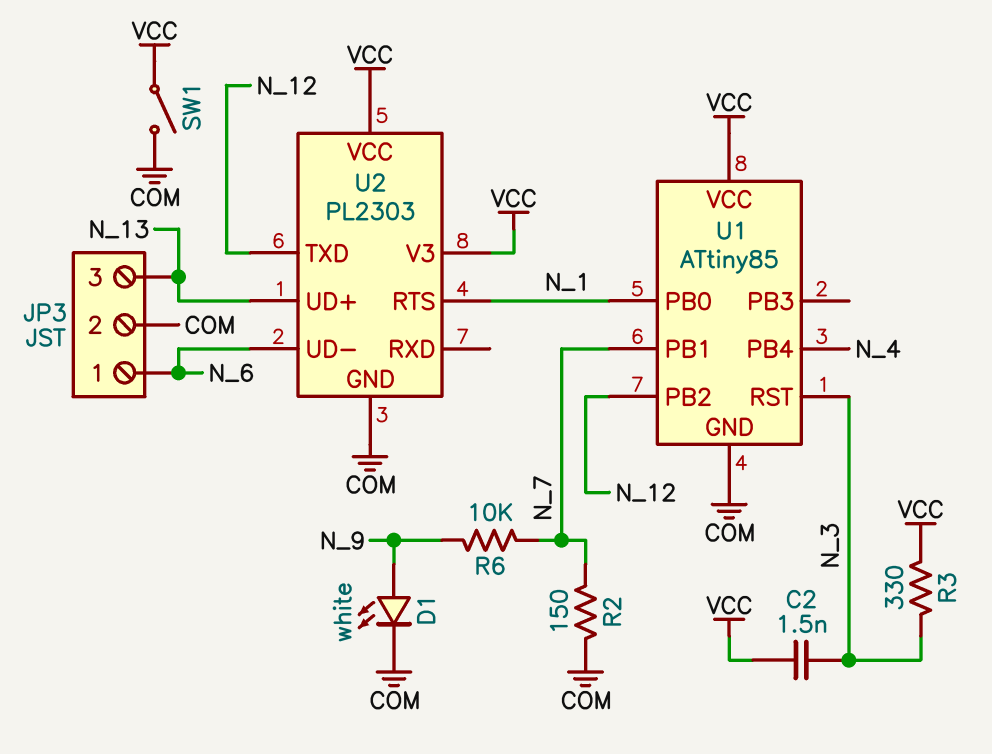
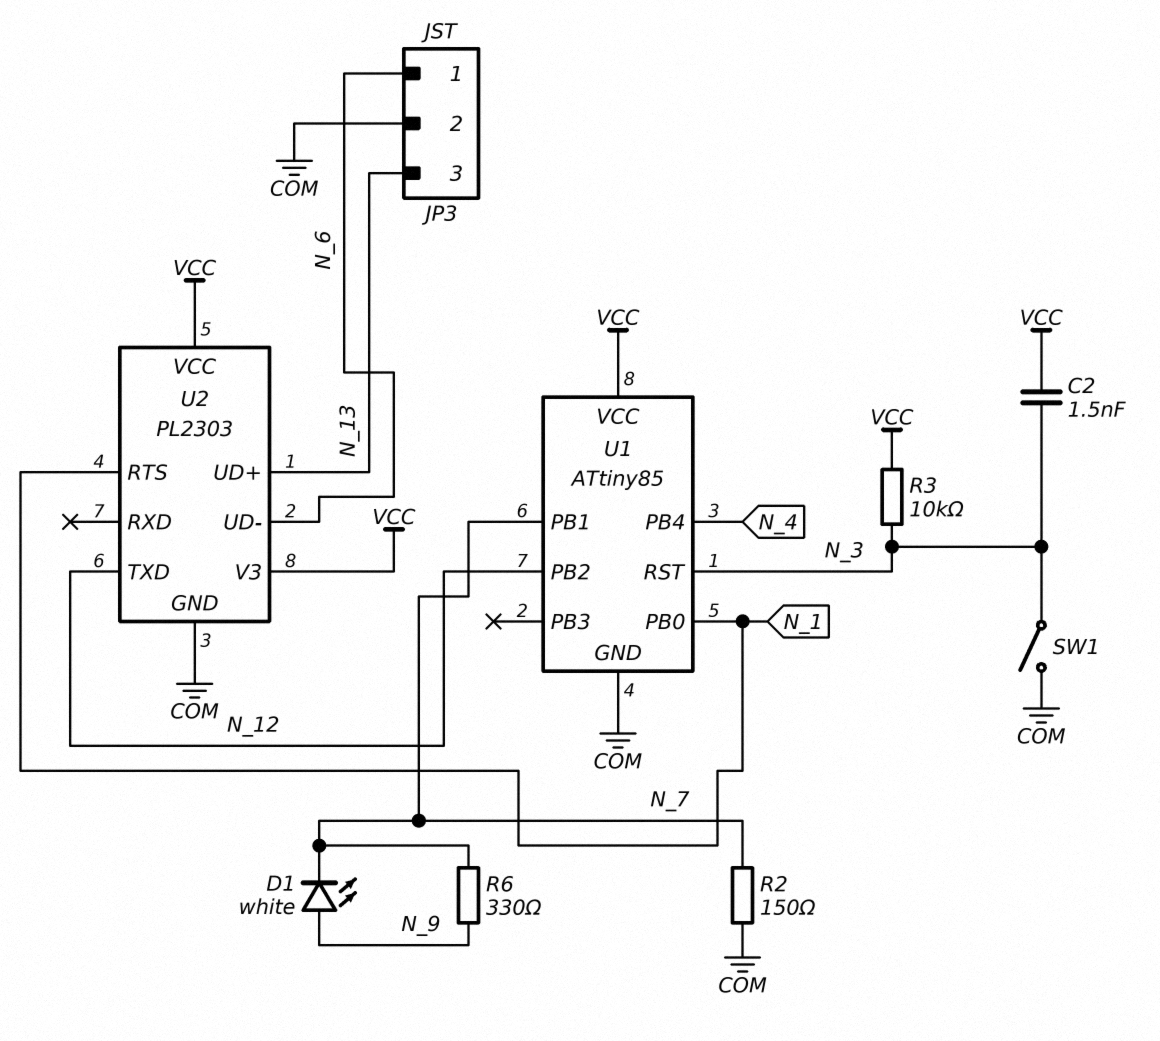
D1: LED white (A N_9, K COM) -> LED white (A N_9, K N_7)
R3: 330 (N_3, VCC) -> 10k (N_3, VCC)
R6: 10k (N_7, N_9) -> 330 (N_7, N_9)
SW1: switch (COM, VCC) -> switch (COM, N_3)

